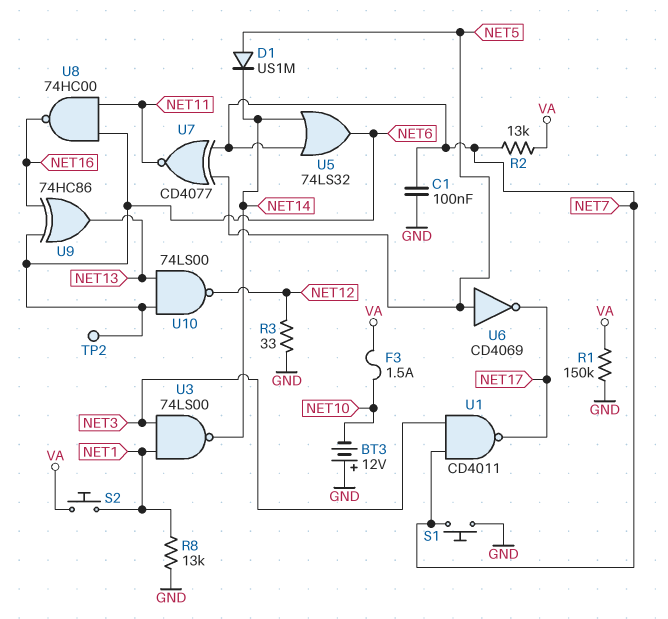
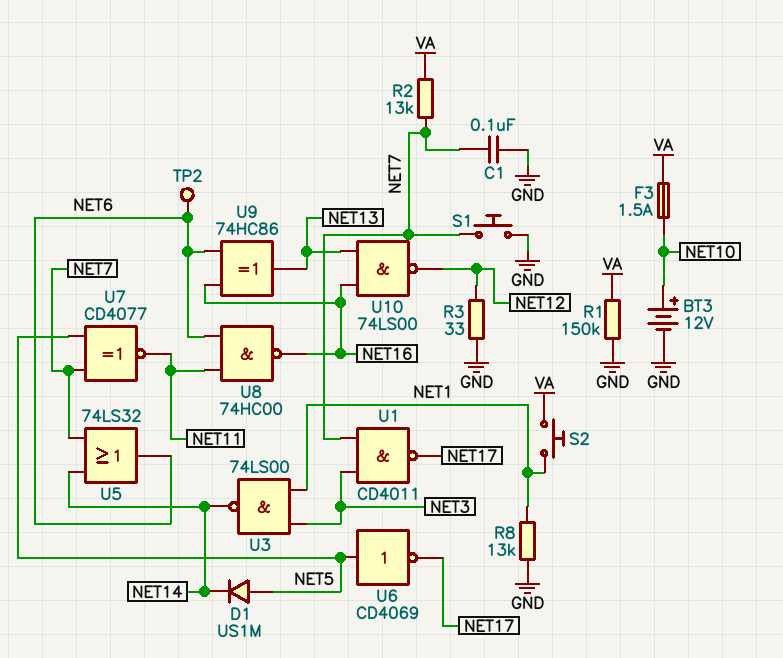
BT3: 12V (plus GND, minus NET10) -> 12V (plus NET10, minus GND)
U10: NAND 74LS00 (in NET6, in NET13, out NET12) -> NAND 74LS00 (in NET13, in NET16, out NET12)

